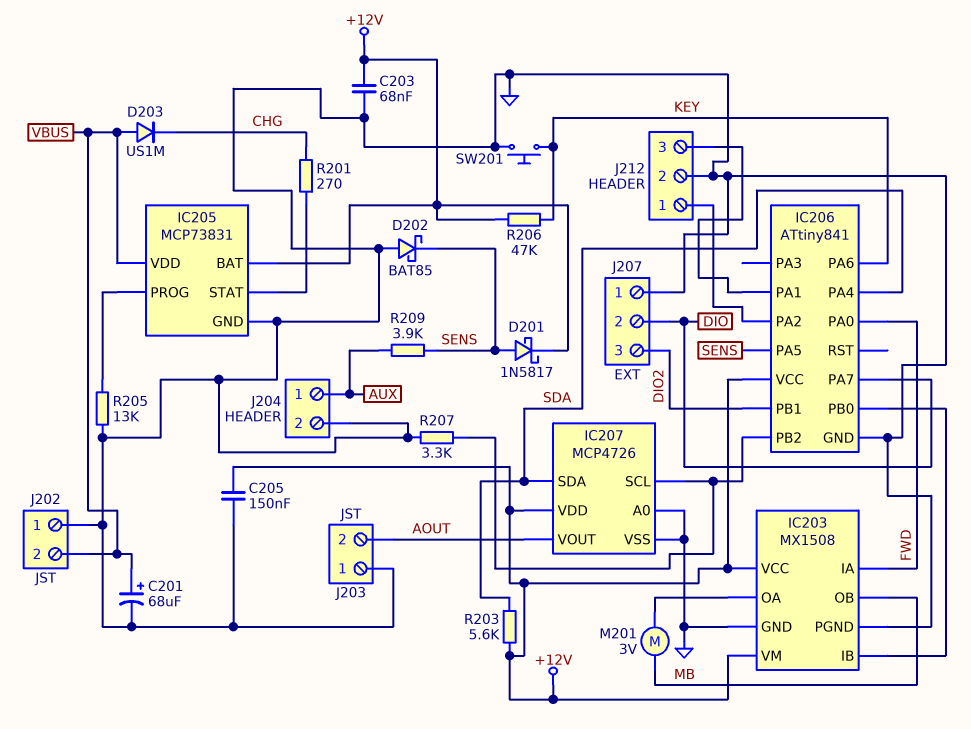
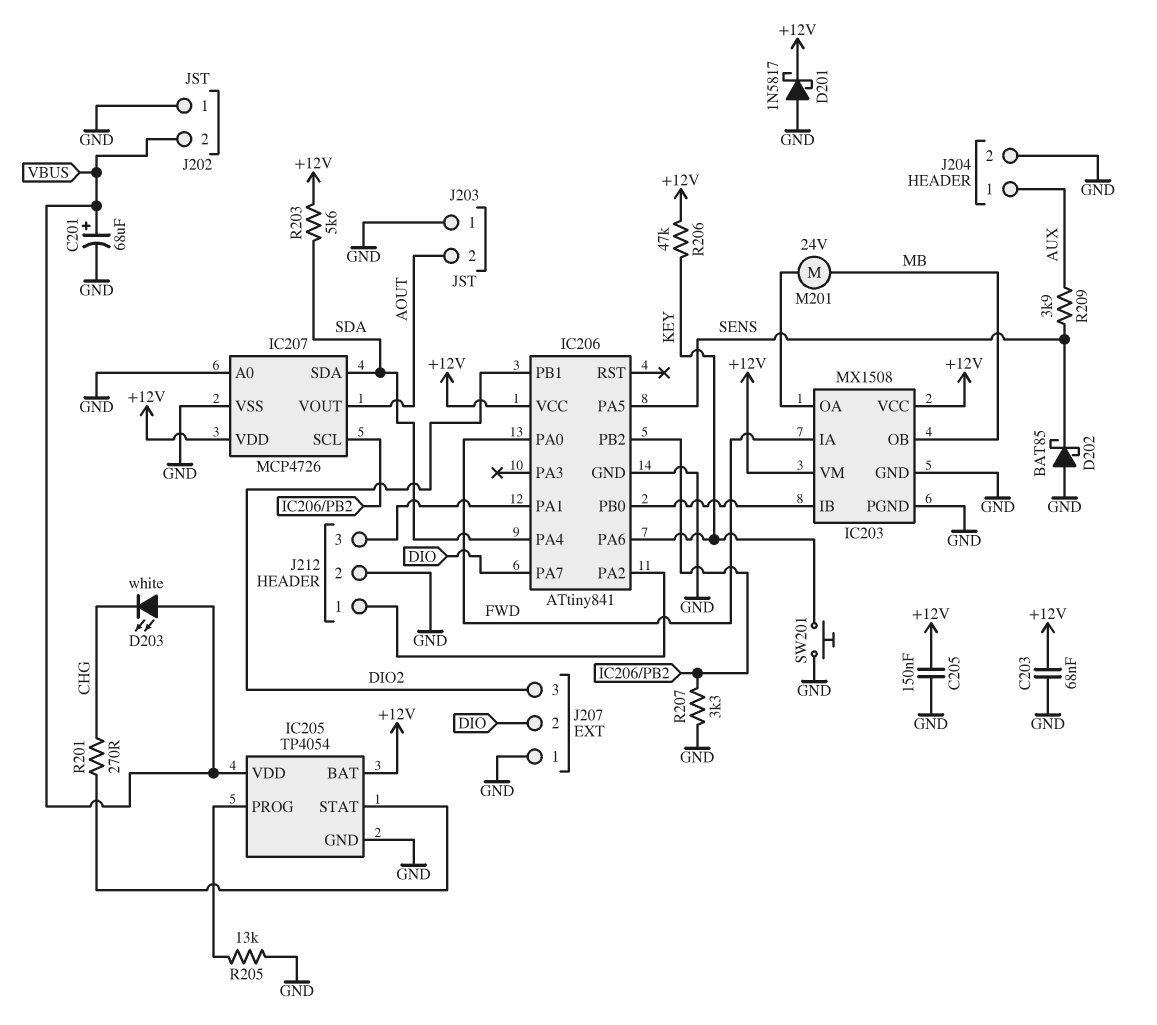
D201: schottky 1N5817 (A SENS, K +12V) -> schottky 1N5817 (A GND, K +12V)
D203: diode US1M (A VBUS, K CHG) -> LED white (A VBUS, K CHG)
IC205: MCP73831 -> TP4054
M201: motor 3V (IC203/OA, MB) -> motor 24V (IC203/OA, MB)

